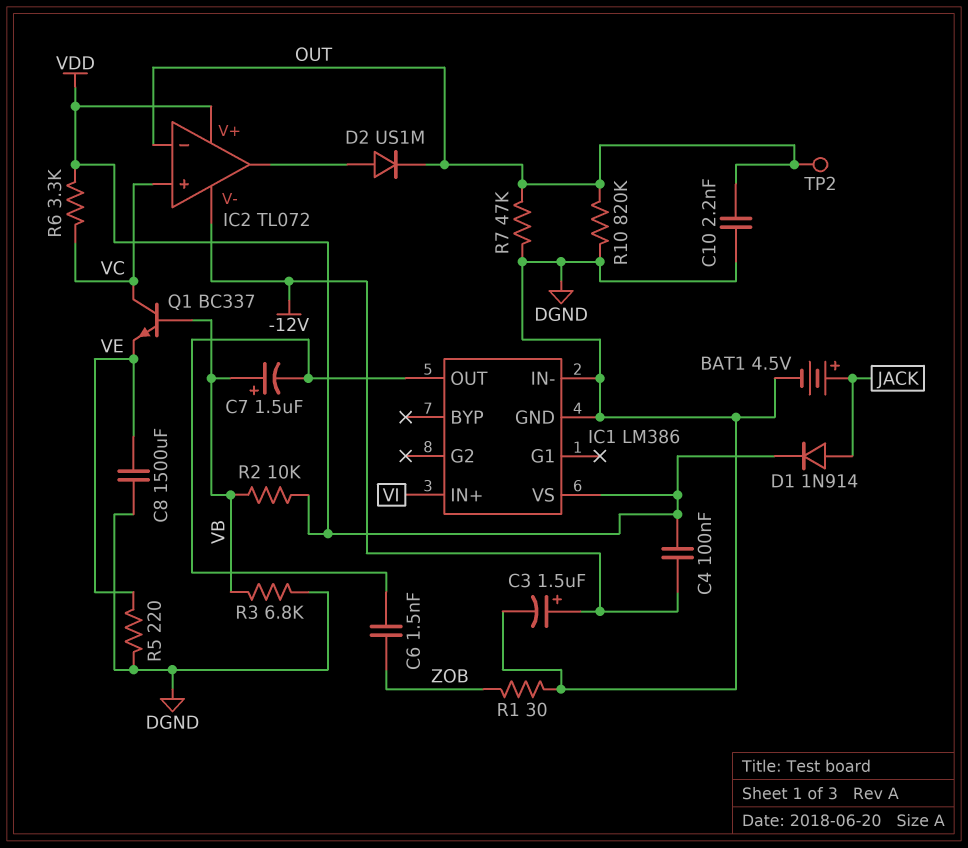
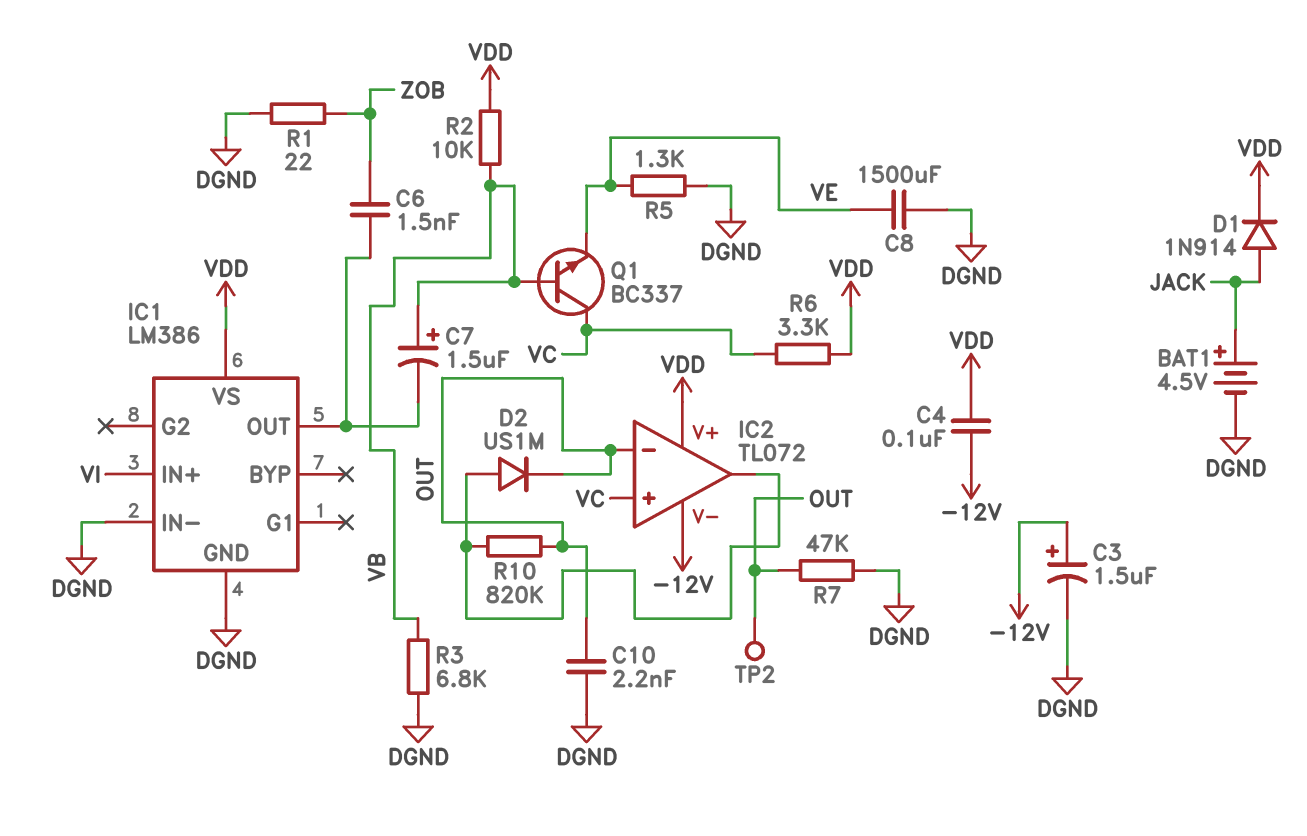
R1: 30 (DGND, ZOB) -> 22 (DGND, ZOB)
R5: 220 (DGND, VE) -> 1.3k (DGND, VE)
R10: 820k (DGND, OUT) -> 820k (IC2/out, OUT)

